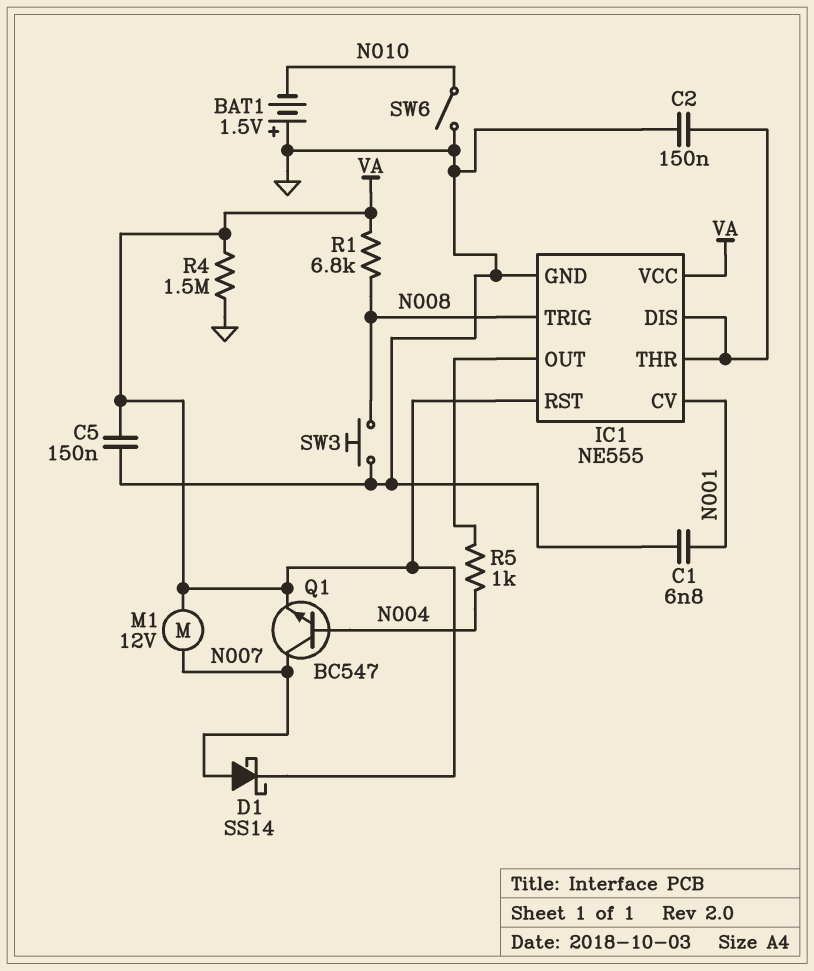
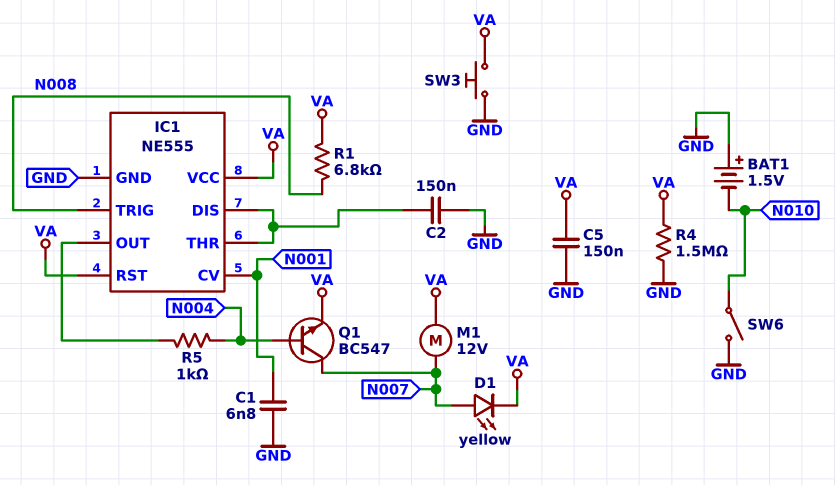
D1: schottky SS14 (A N007, K VA) -> LED yellow (A N007, K VA)
SW3: button (GND, N008) -> button (GND, VA)

